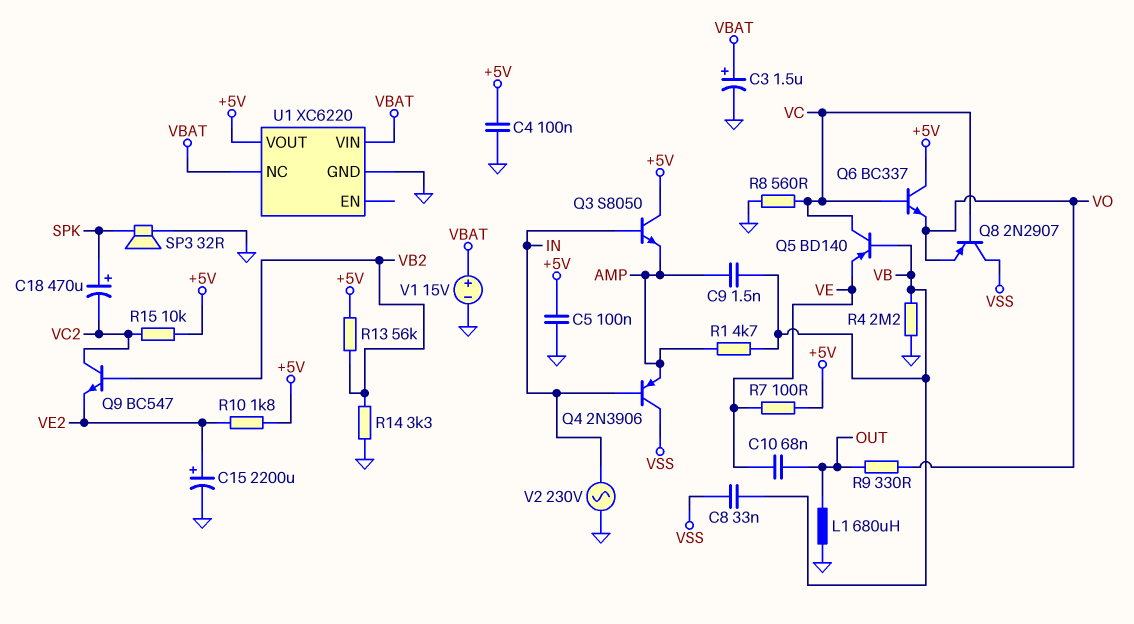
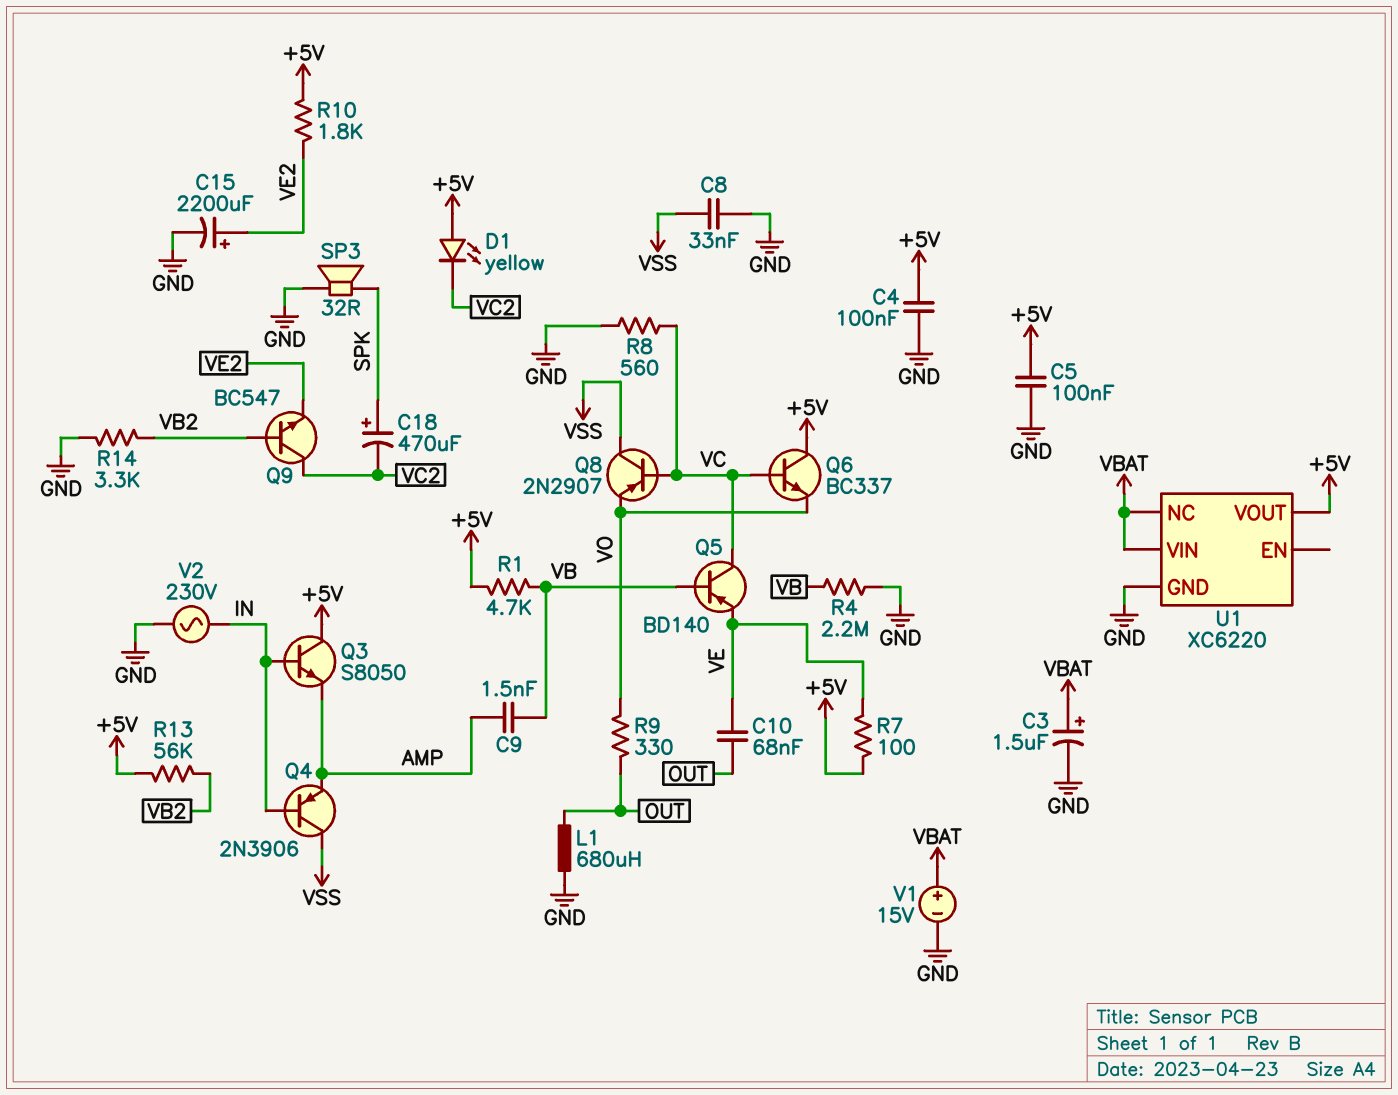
C8: 33nF (VB, VSS) -> 33nF (GND, VSS)
D1: none -> LED yellow (A +5V, K VC2)
R1: 4.7k (AMP, VB) -> 4.7k (+5V, VB)
R15: 10k (+5V, VC2) -> none

